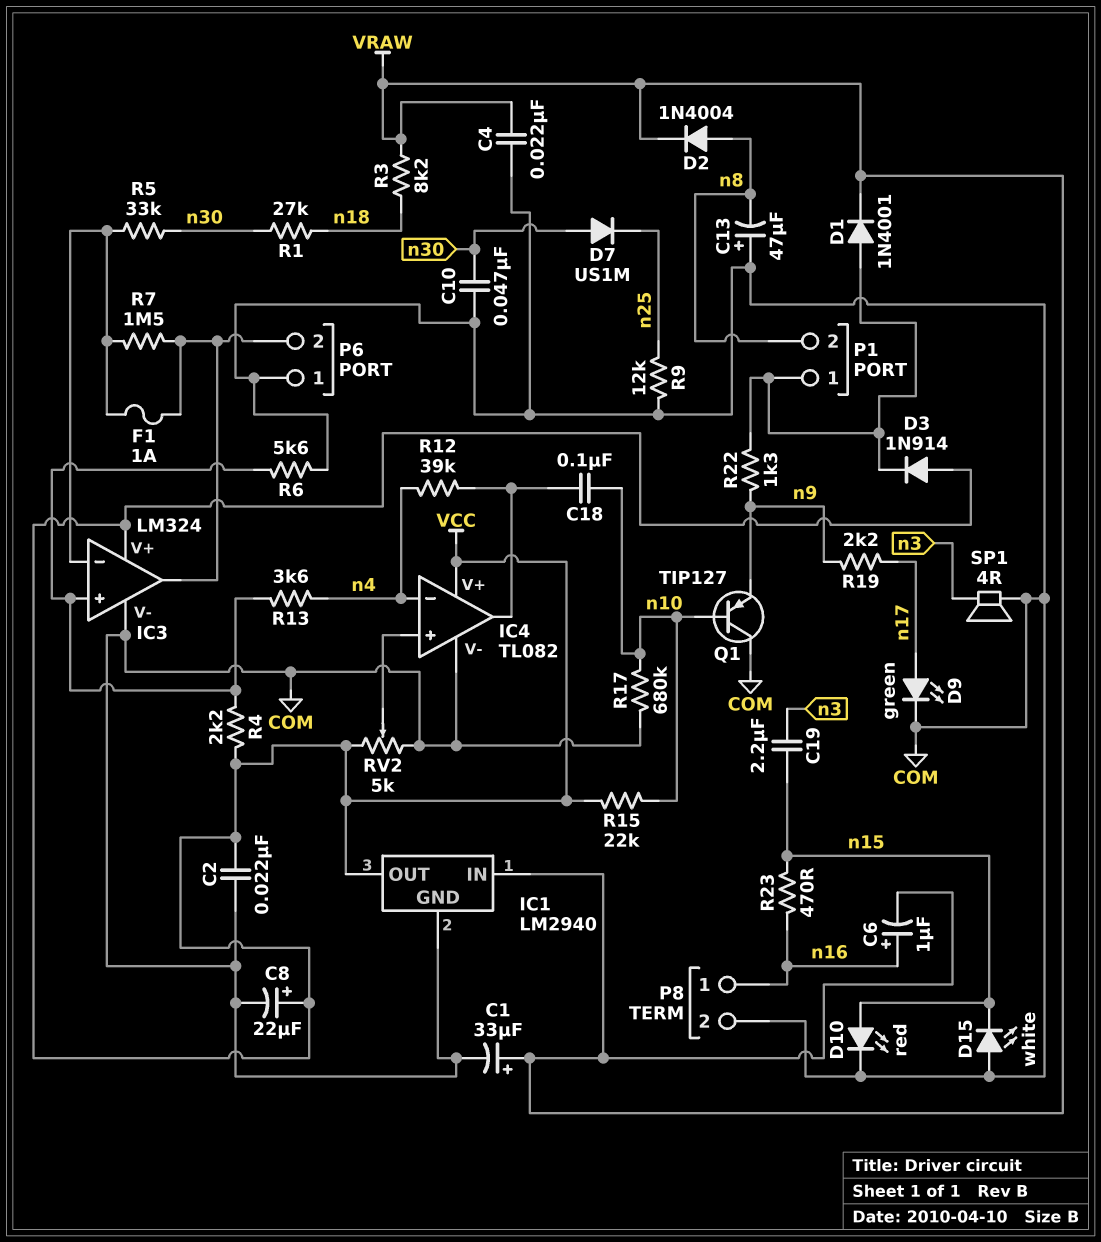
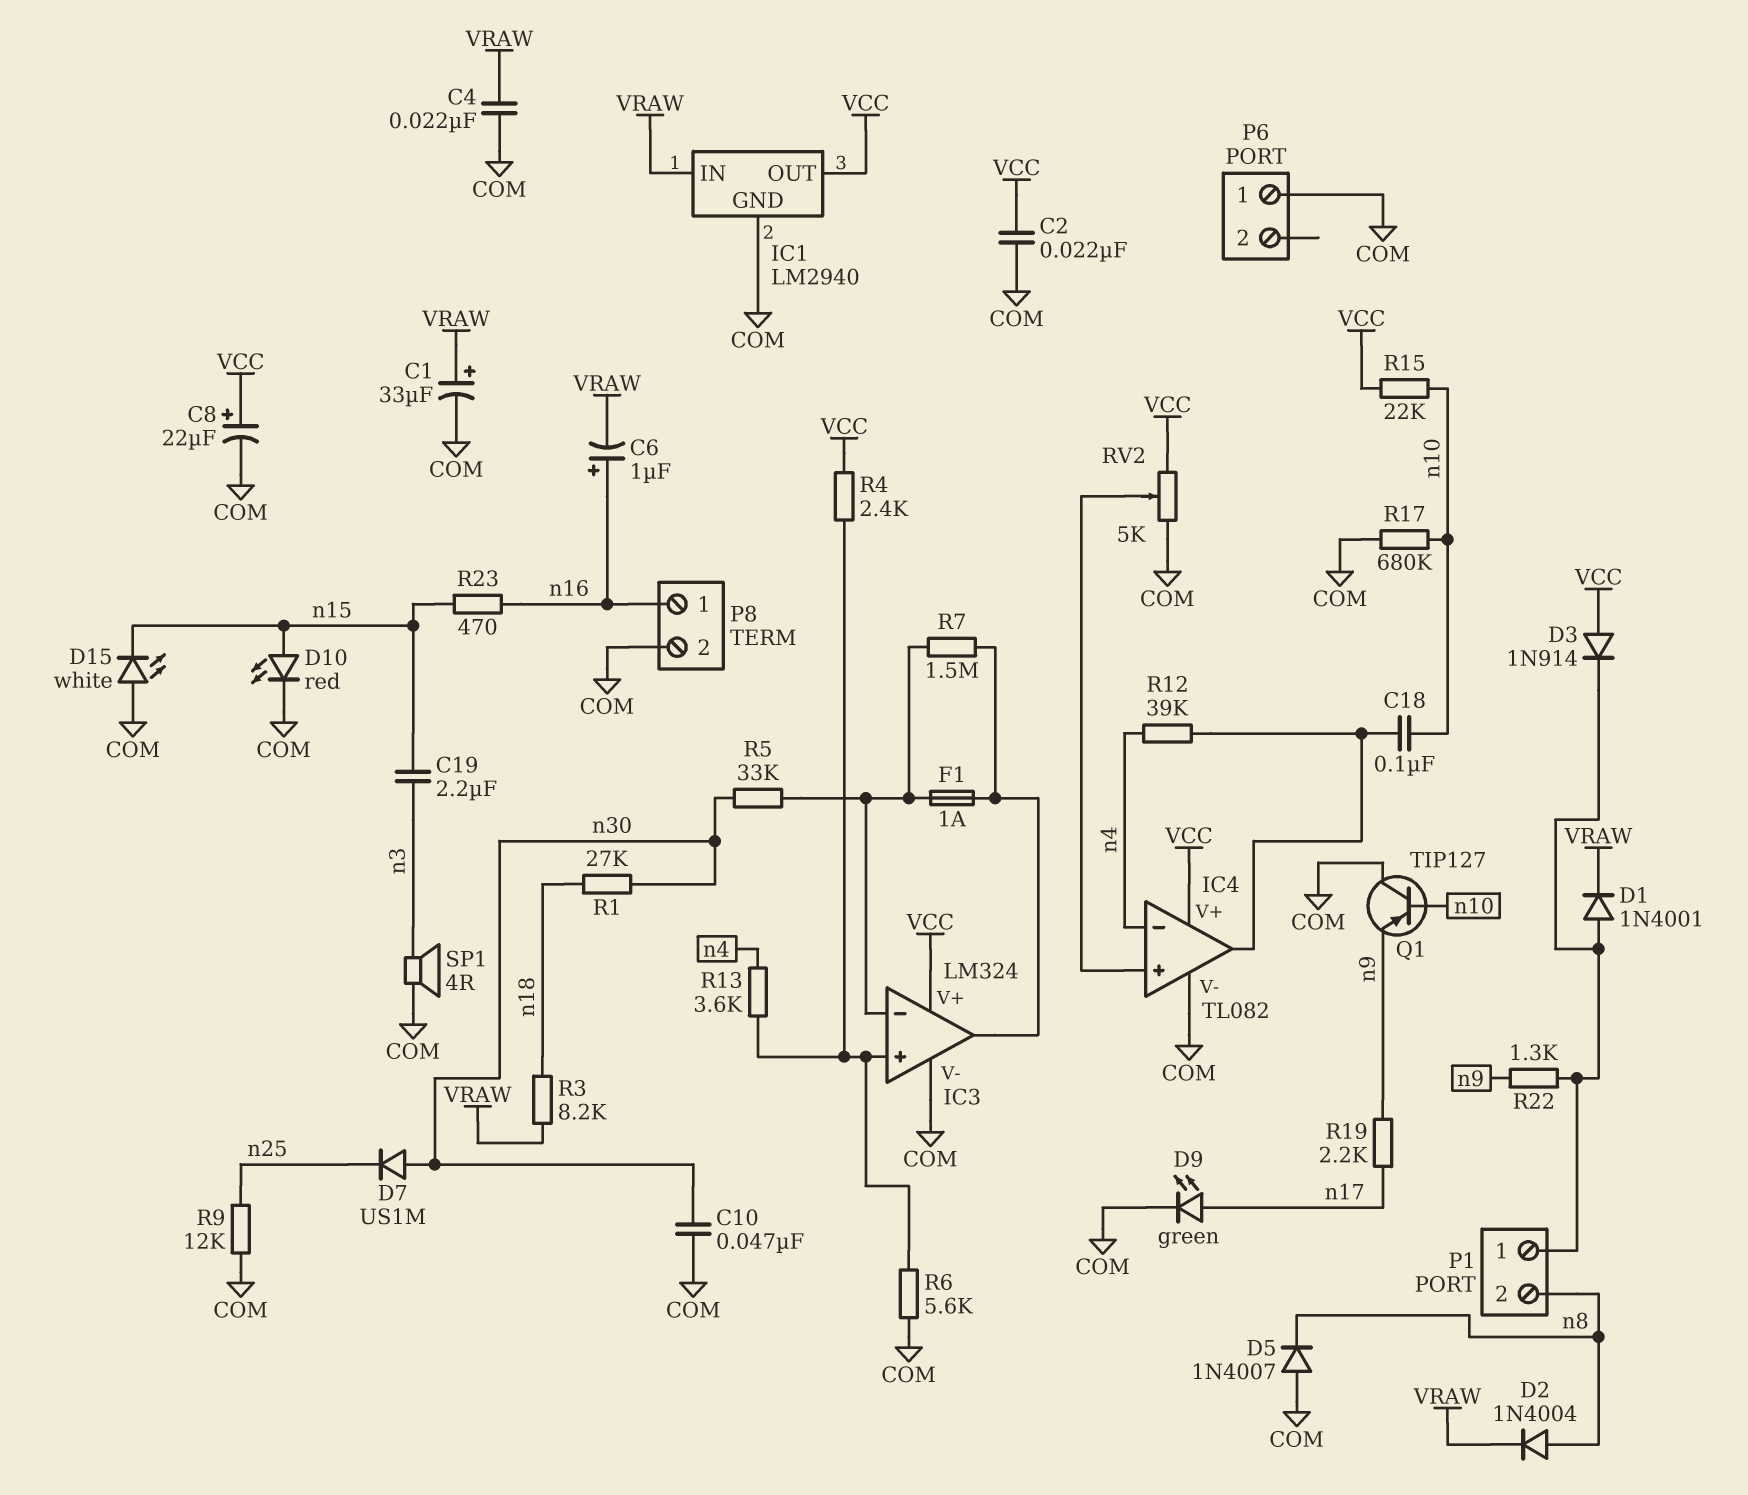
C13: 47uF (plus COM, minus n8) -> none
D5: none -> diode 1N4007 (A COM, K n8)
P6 pin 2: IC3/out -> none
R4: 2.2k (IC3/in+, VCC) -> 2.4k (IC3/in+, VCC)

